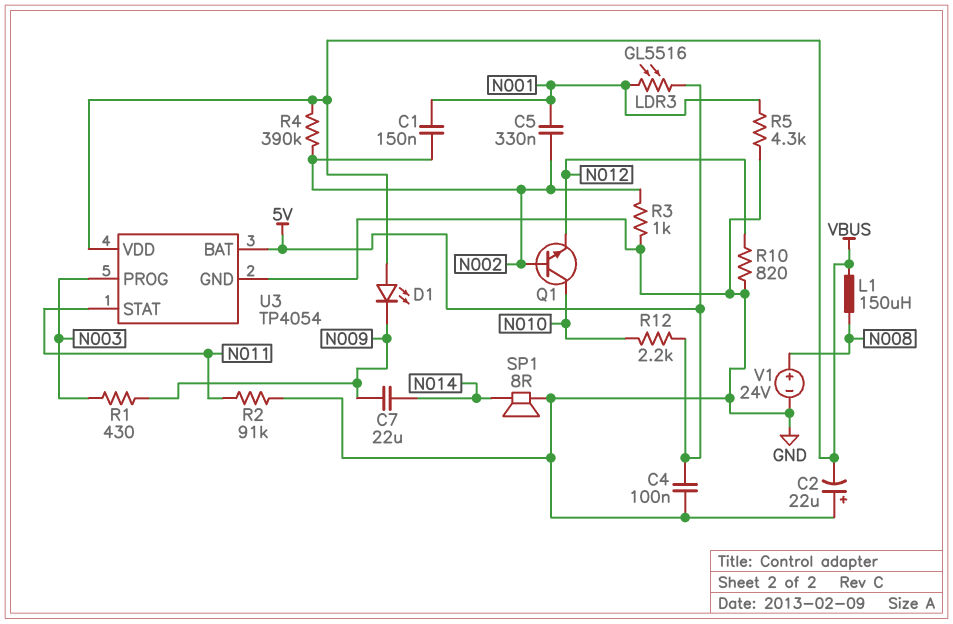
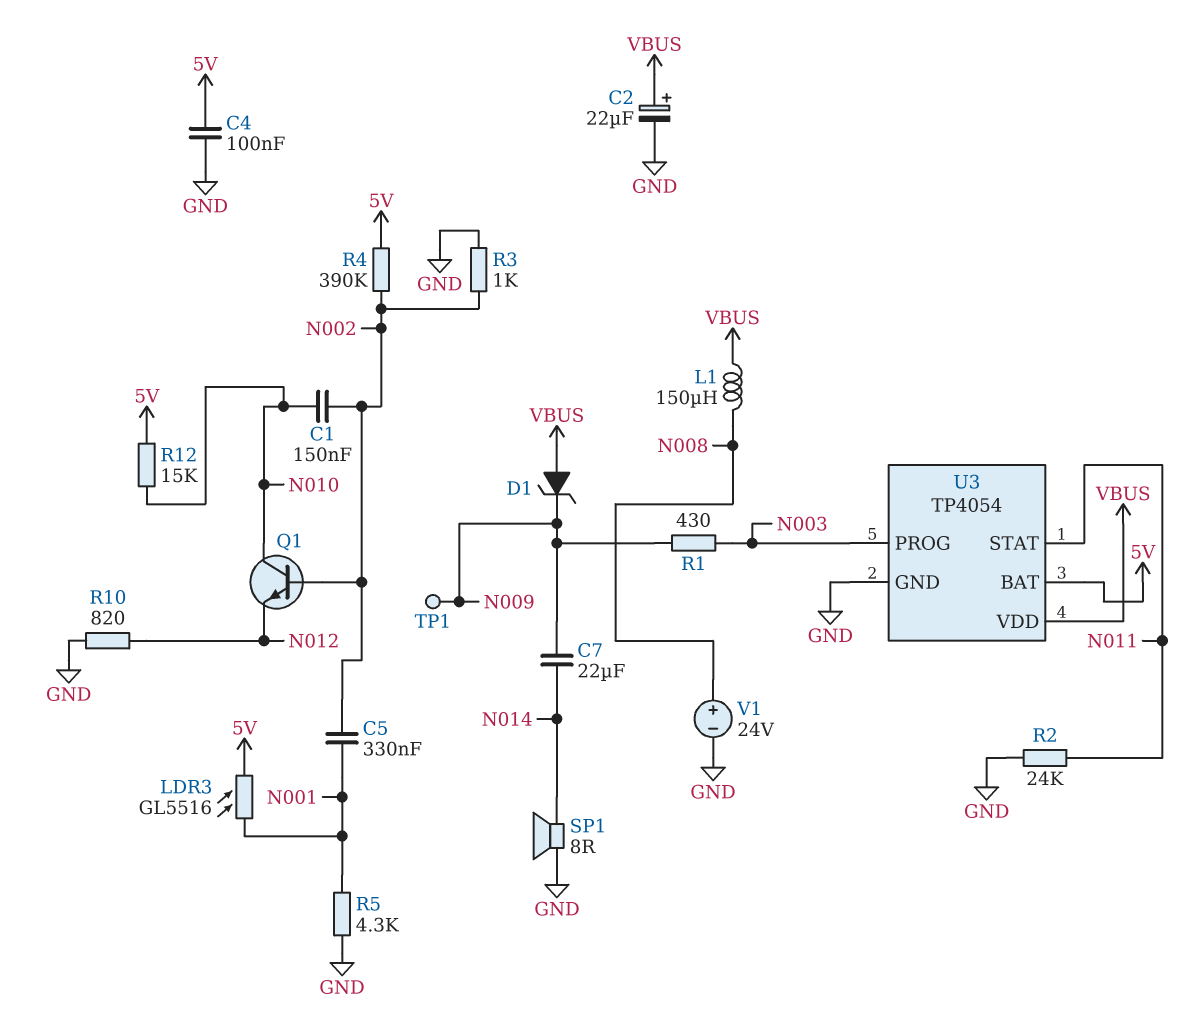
C1: 150nF (N001, N002) -> 150nF (N002, N010)
C2: 22uF (plus GND, minus VBUS) -> 22uF (plus VBUS, minus GND)
D1: LED (A VBUS, K N009) -> zener (A VBUS, K N009)
R2: 91k (GND, N011) -> 24k (GND, N011)
R4: 390k (N002, VBUS) -> 390k (5V, N002)
R12: 2.2k (5V, N010) -> 15k (5V, N010)
TP1: none -> test point (N009)

